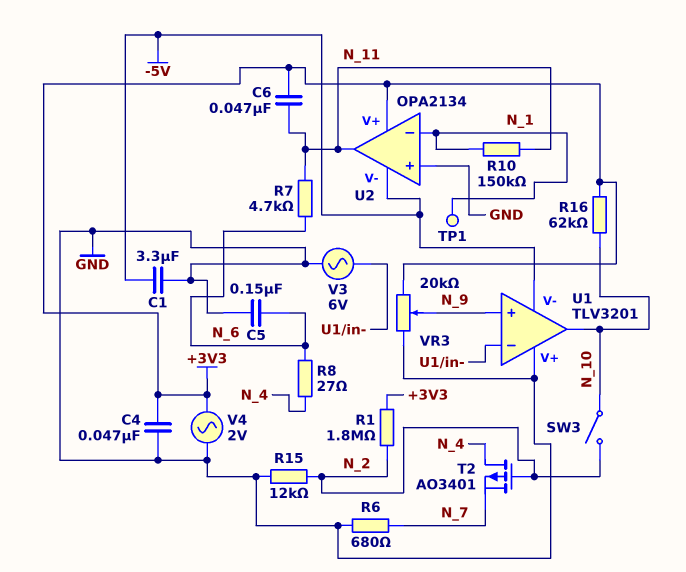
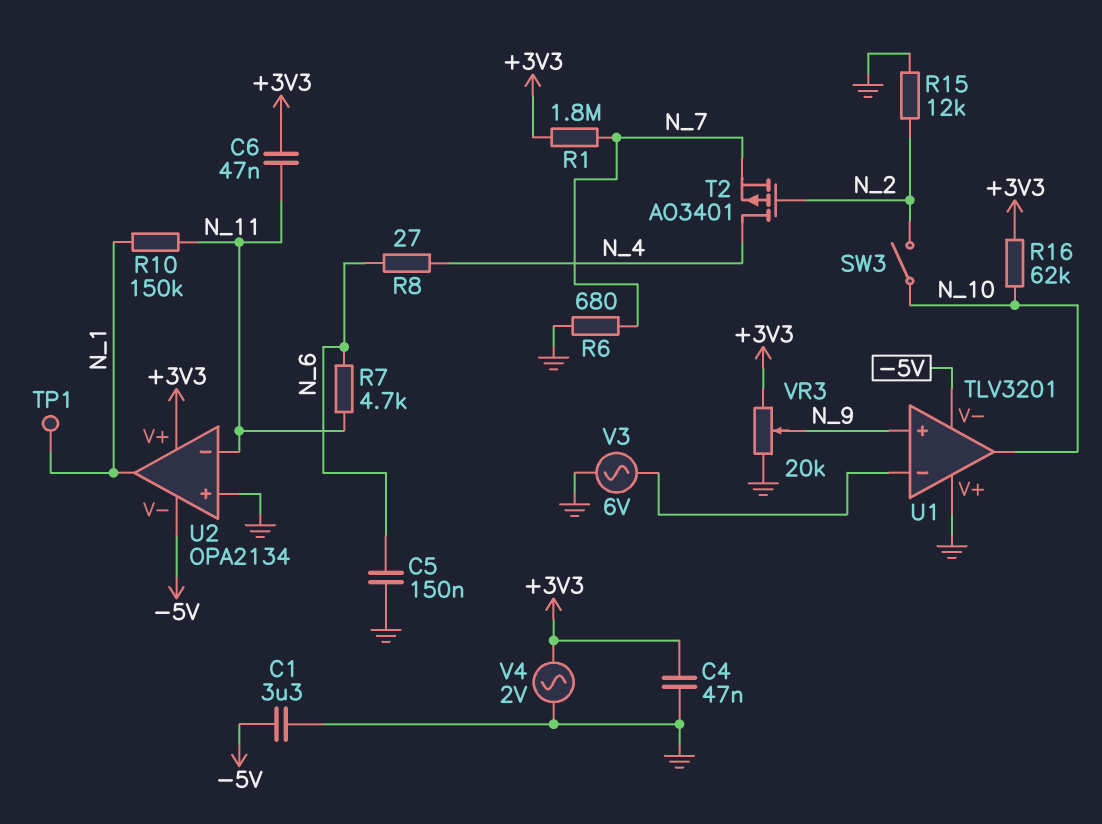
R1: 1.8M (+3V3, N_2) -> 1.8M (+3V3, N_7)
U2 pin in-: N_1 -> N_11
U2 pin out: N_11 -> N_1

